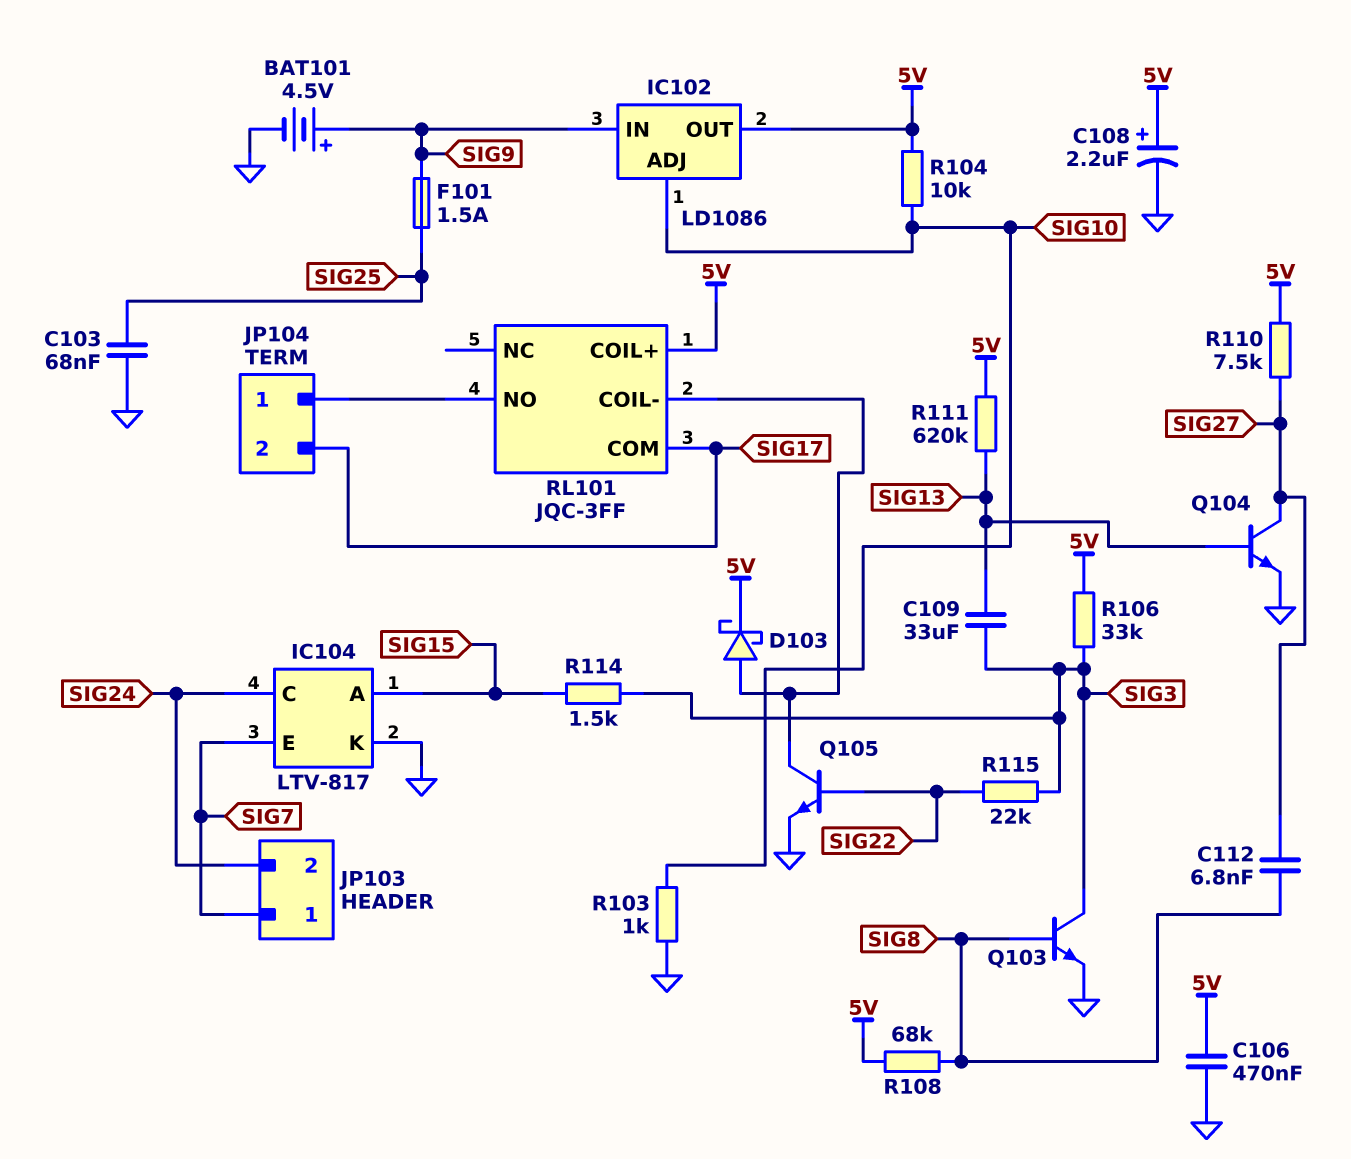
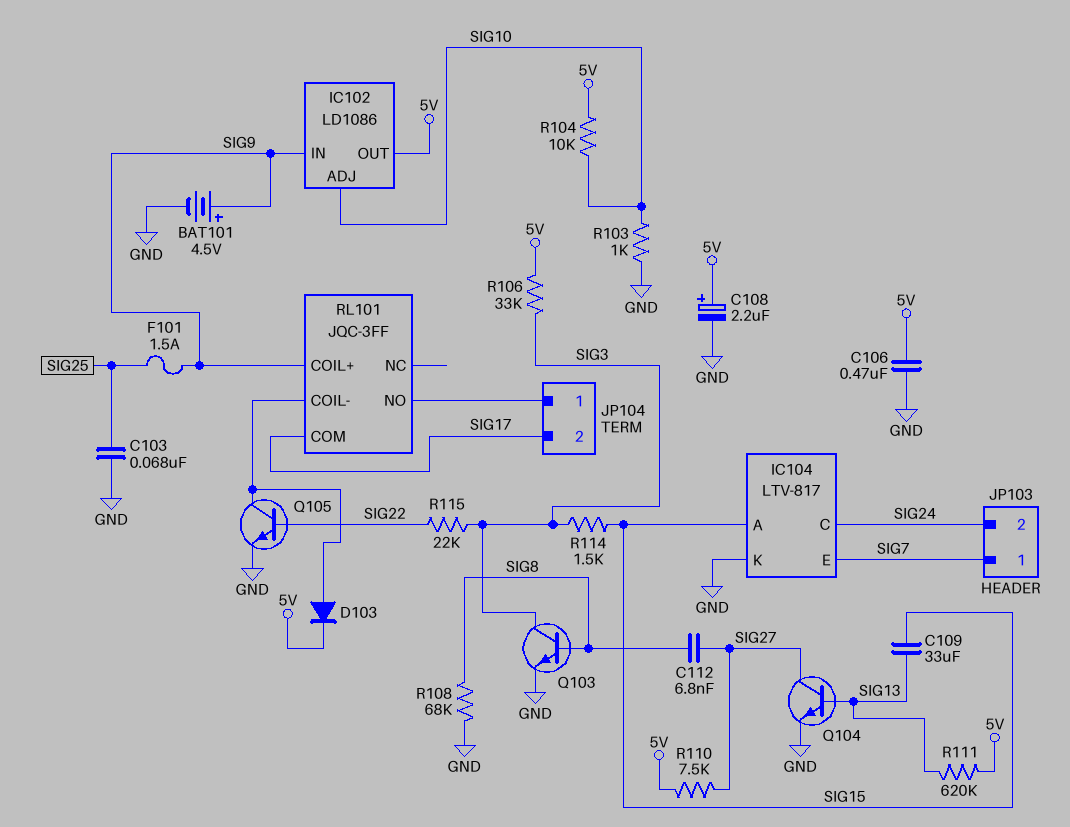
C109: 33uF (SIG3, SIG13) -> 33uF (SIG13, SIG15)
D103: schottky (A RL101/COIL-, K 5V) -> diode (A RL101/COIL-, K 5V)
R108: 68k (5V, SIG8) -> 68k (GND, SIG8)
RL101 pin COIL+: 5V -> SIG9

